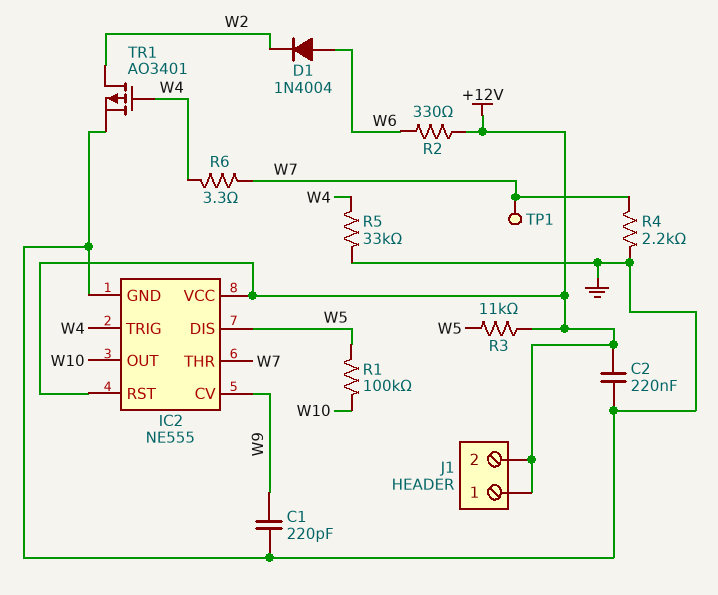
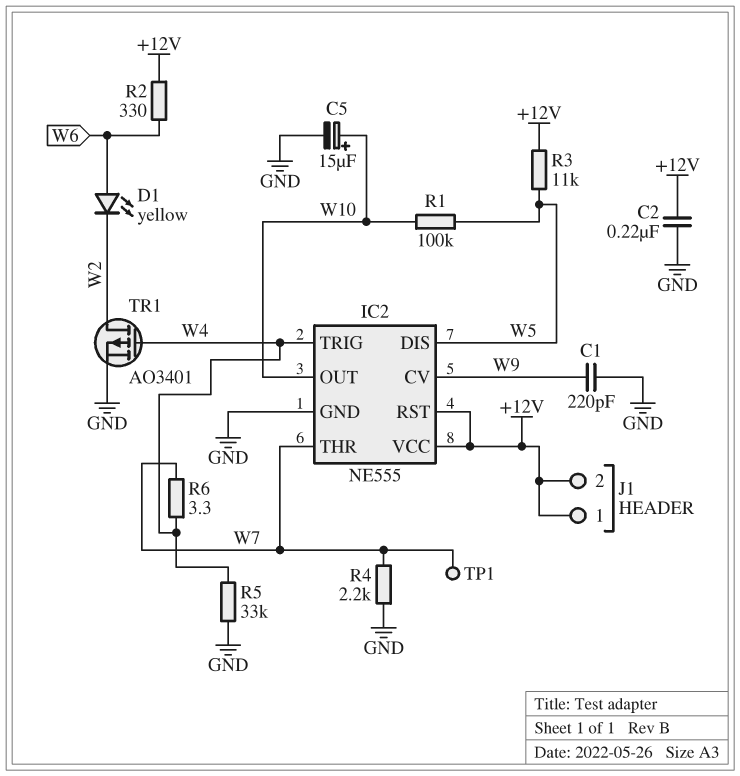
C5: none -> 15uF (plus W10, minus GND)
D1: diode 1N4004 (A W6, K W2) -> LED yellow (A W6, K W2)

